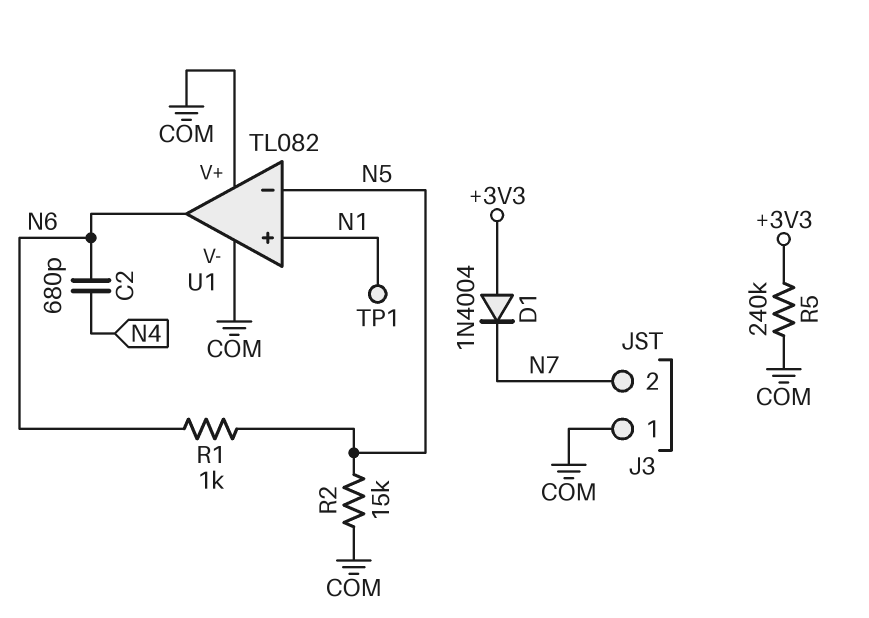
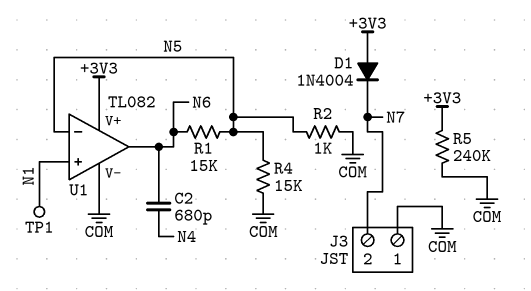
R1: 1k (N5, N6) -> 15k (N5, N6)
R2: 15k (COM, N5) -> 1k (COM, N5)
R4: none -> 15k (COM, N5)
U1 pin V+: COM -> +3V3

